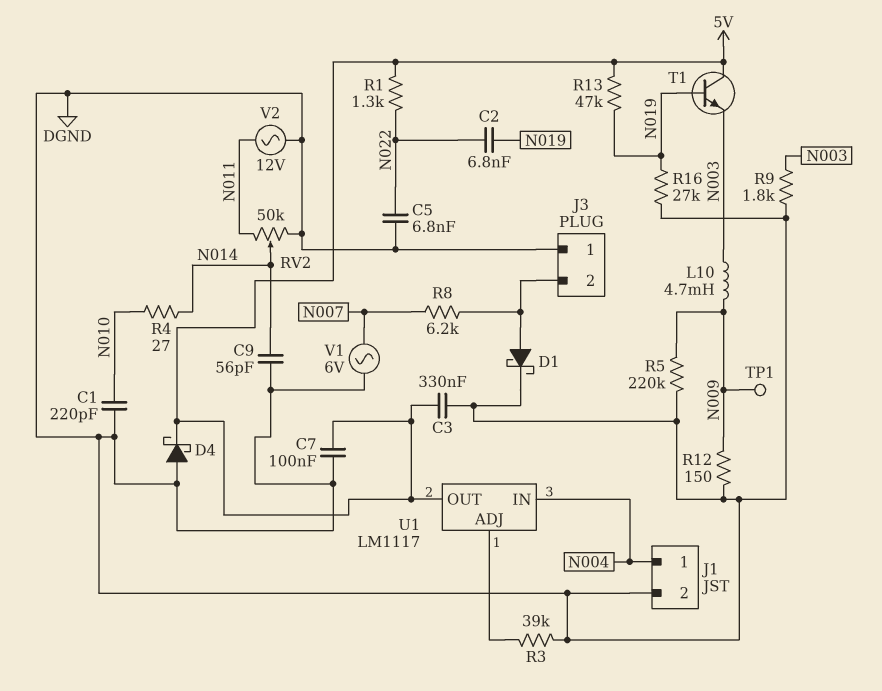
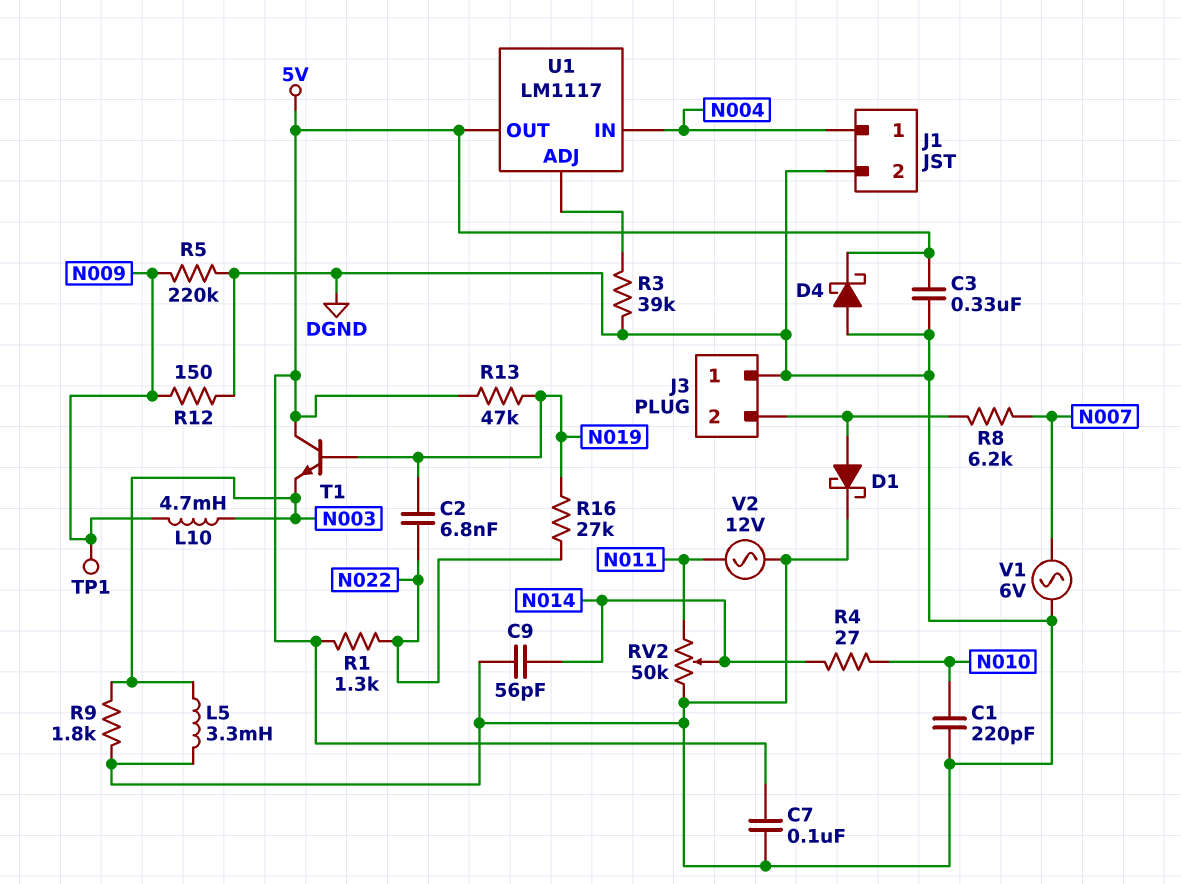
C5: 6.8nF (DGND, N022) -> none
L5: none -> 3.3mH (DGND, N003)
R16: 27k (DGND, N019) -> 27k (N019, N022)

